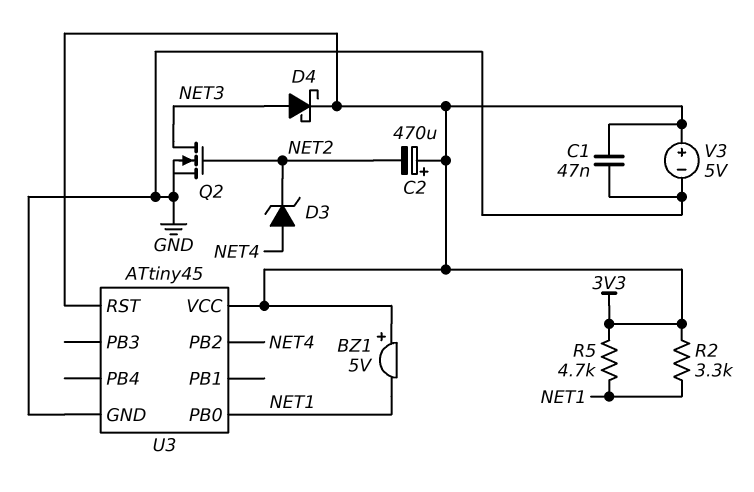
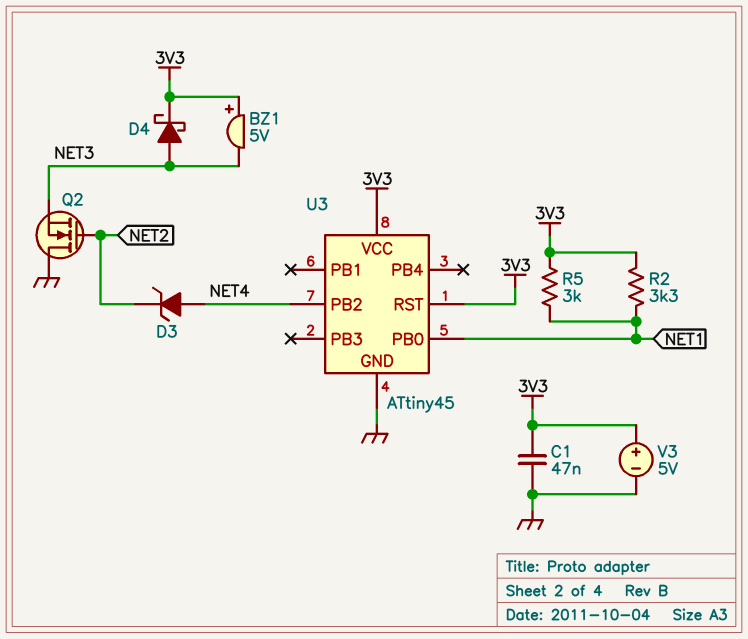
BZ1: buzzer 5V (plus 3V3, minus NET1) -> buzzer 5V (plus 3V3, minus NET3)
C2: 470uF (plus 3V3, minus NET2) -> none
Q2: NMOS (G NET2, D NET3, S GND) -> NMOS (G NET2, D GND, S NET3)
R5: 4.7k (3V3, NET1) -> 3k (3V3, NET1)

